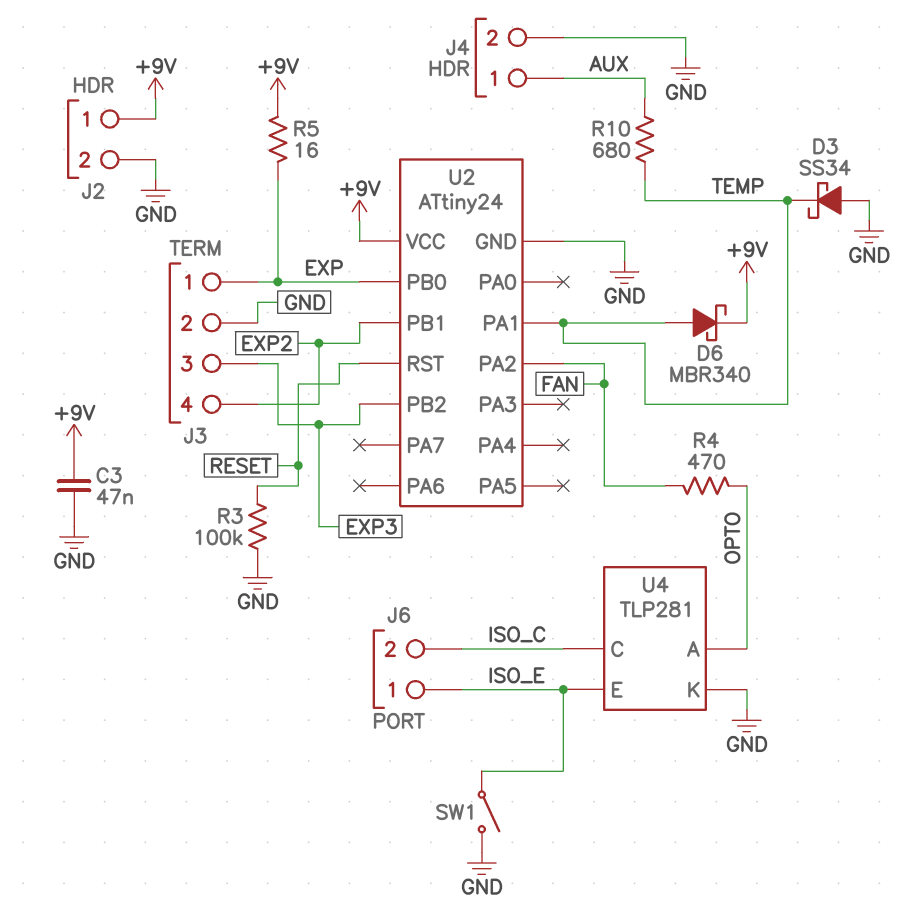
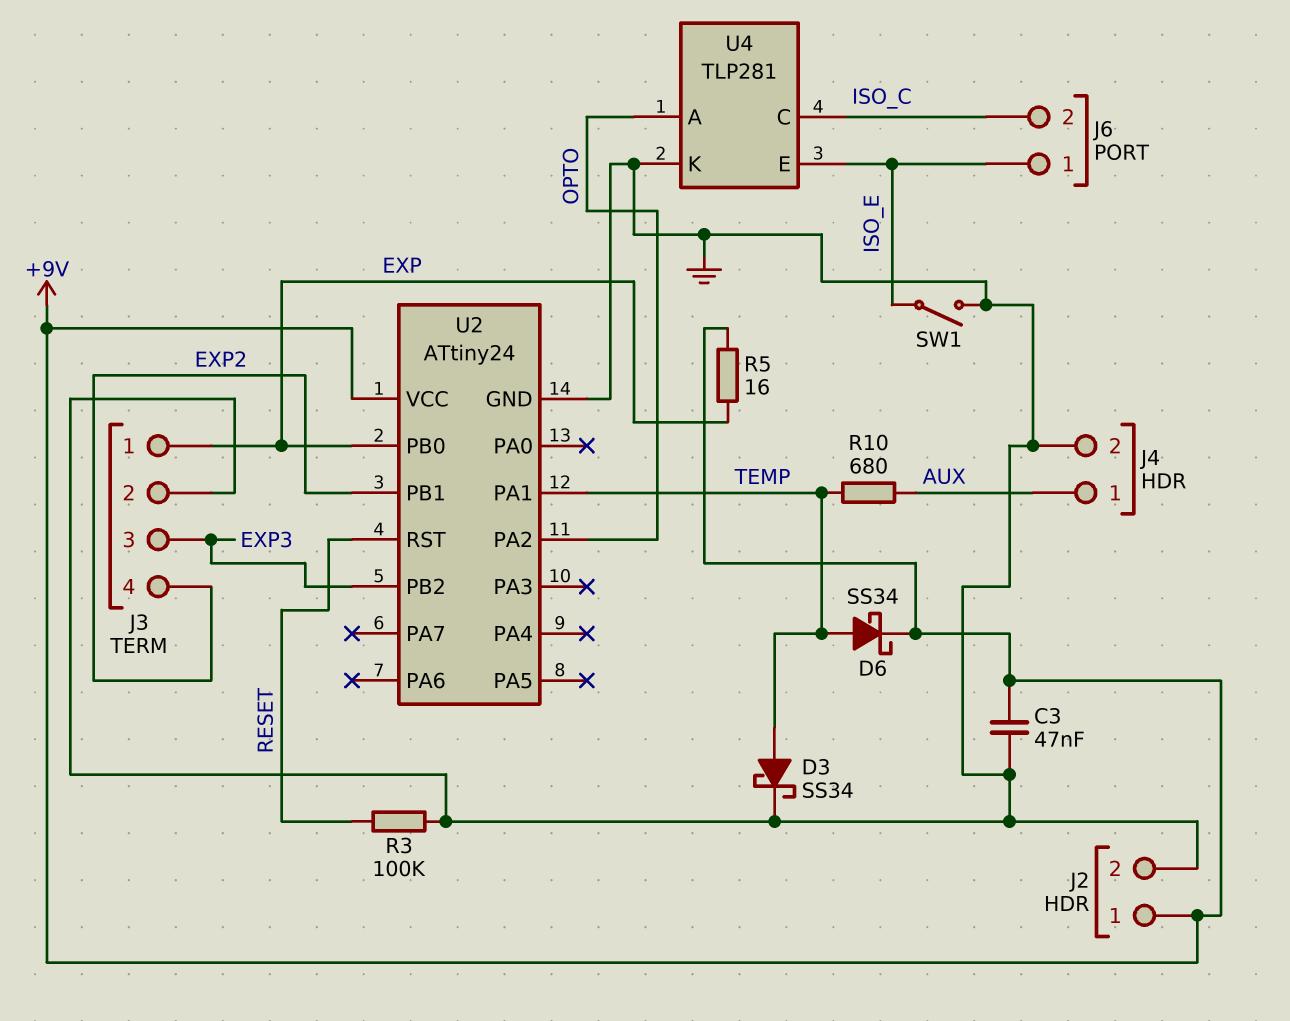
D3: schottky SS34 (A GND, K TEMP) -> schottky SS34 (A TEMP, K GND)
D6: schottky MBR340 (A TEMP, K +9V) -> schottky SS34 (A TEMP, K +9V)
R4: 470 (FAN, OPTO) -> none
U2 pin PA2: FAN -> OPTO

